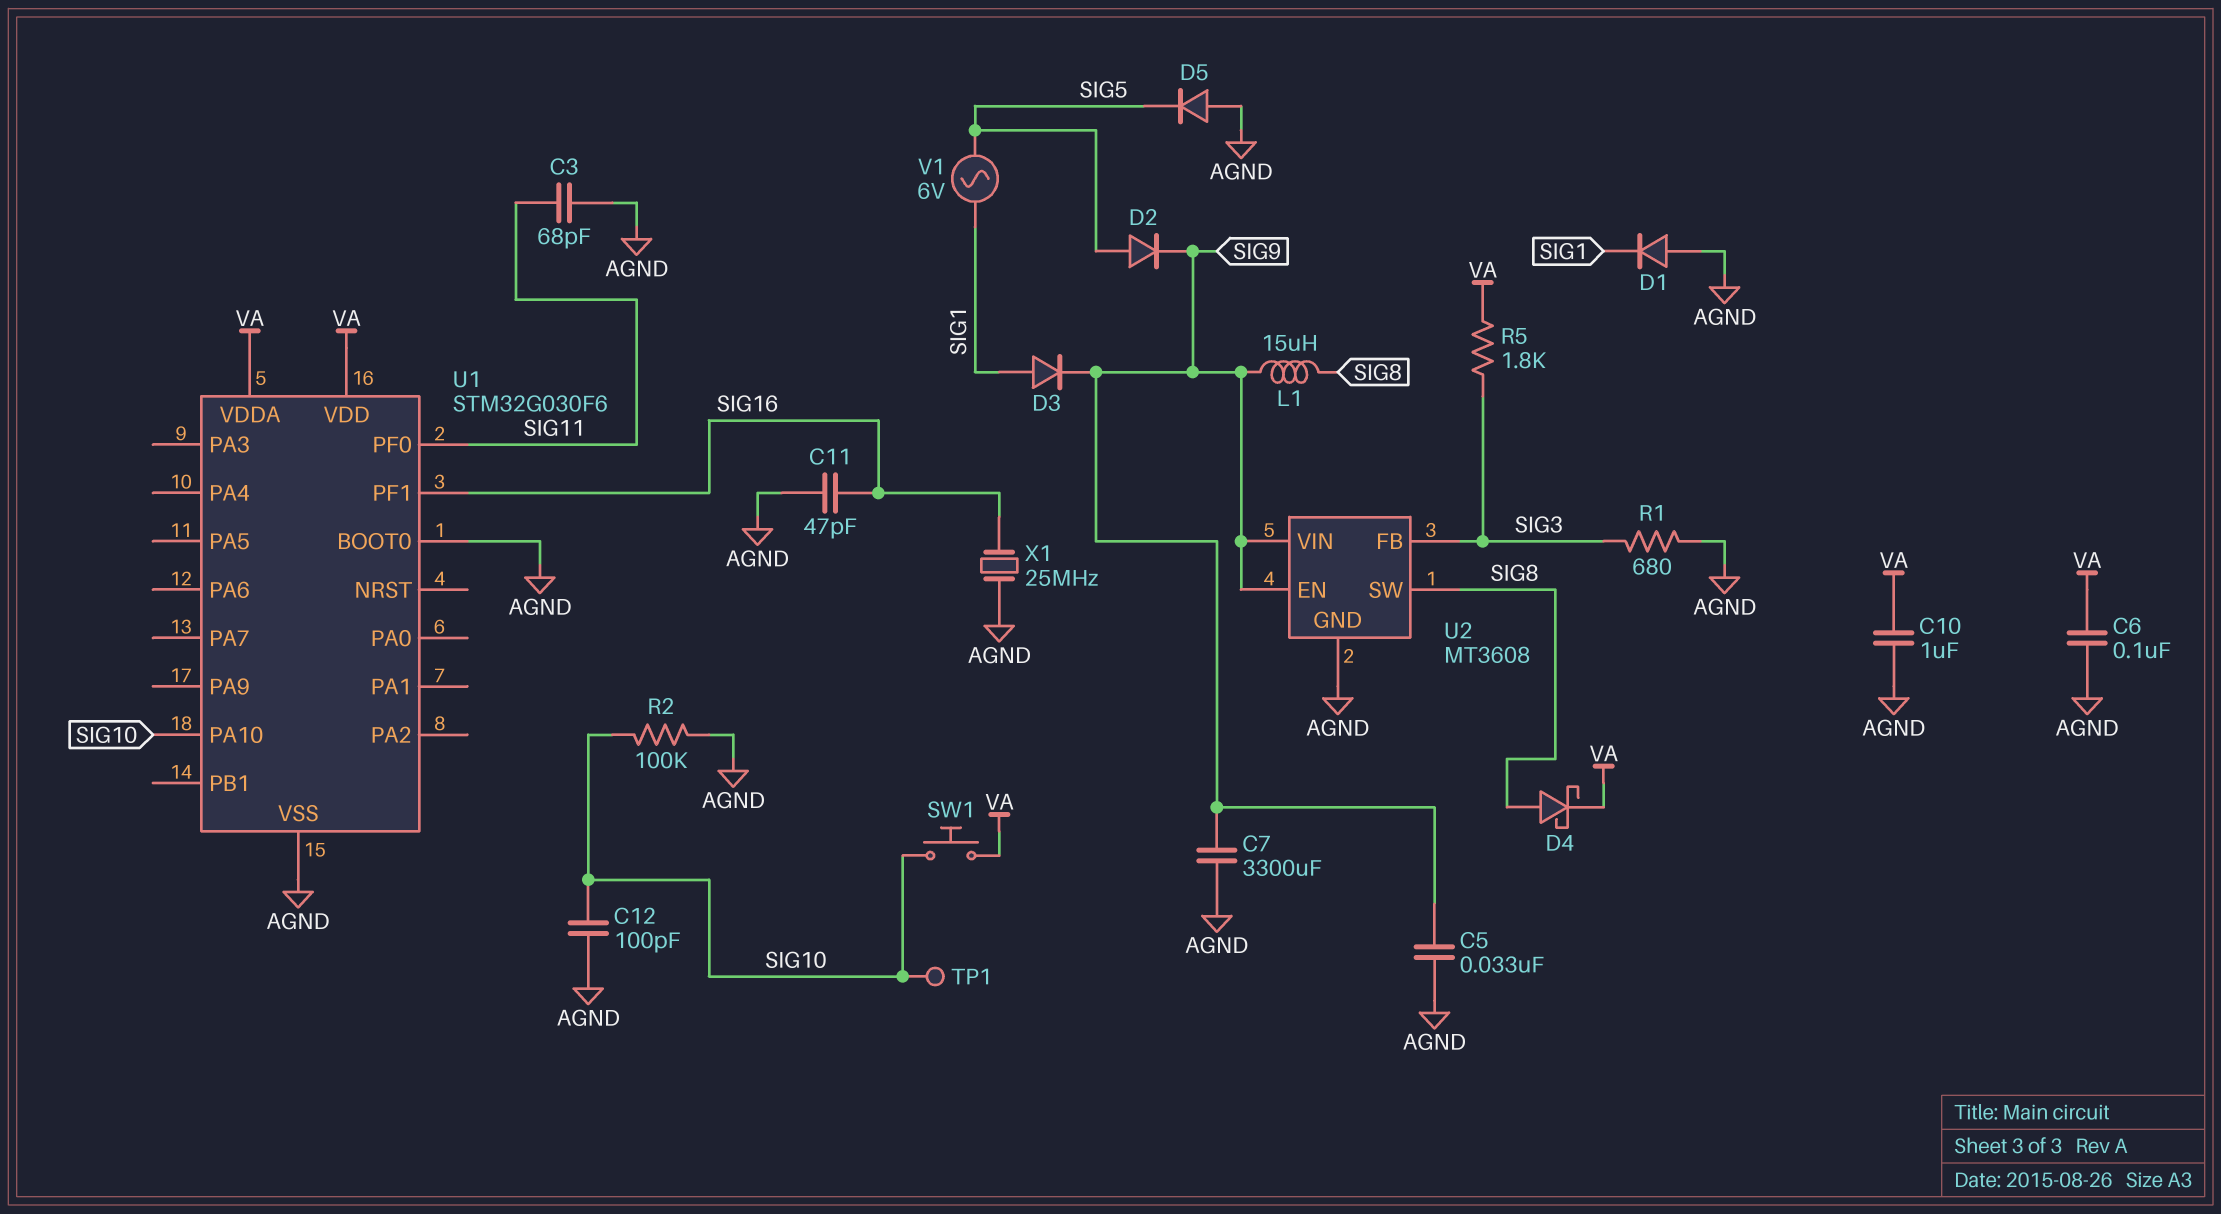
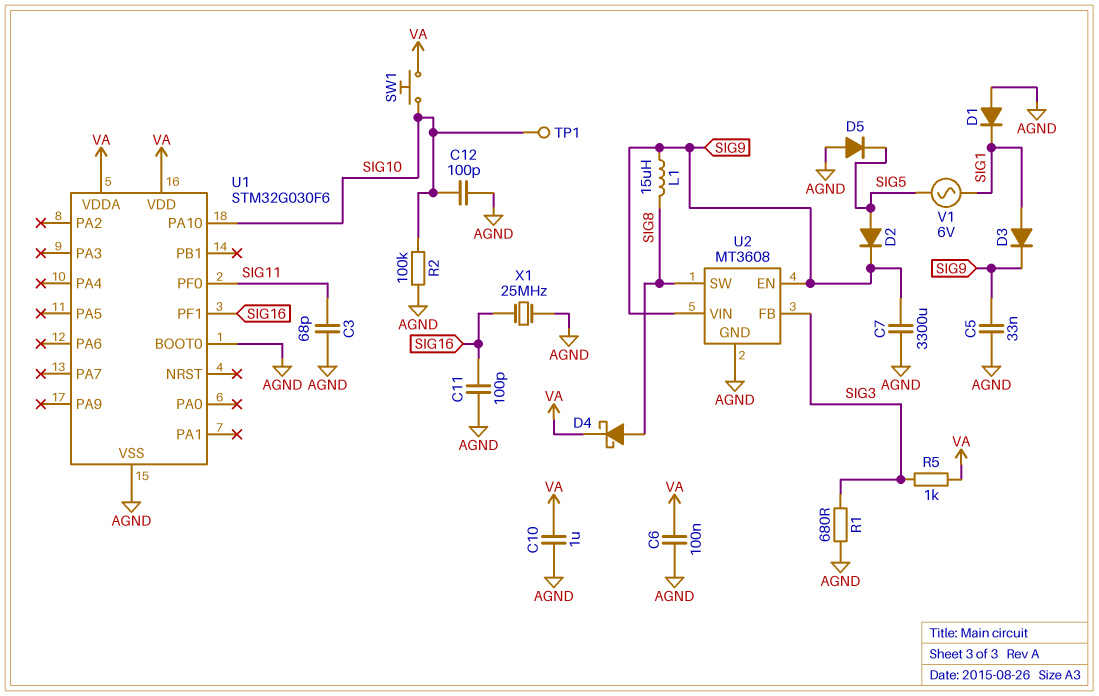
C11: 47pF (AGND, SIG16) -> 100pF (AGND, SIG16)
R5: 1.8k (SIG3, VA) -> 1k (SIG3, VA)

